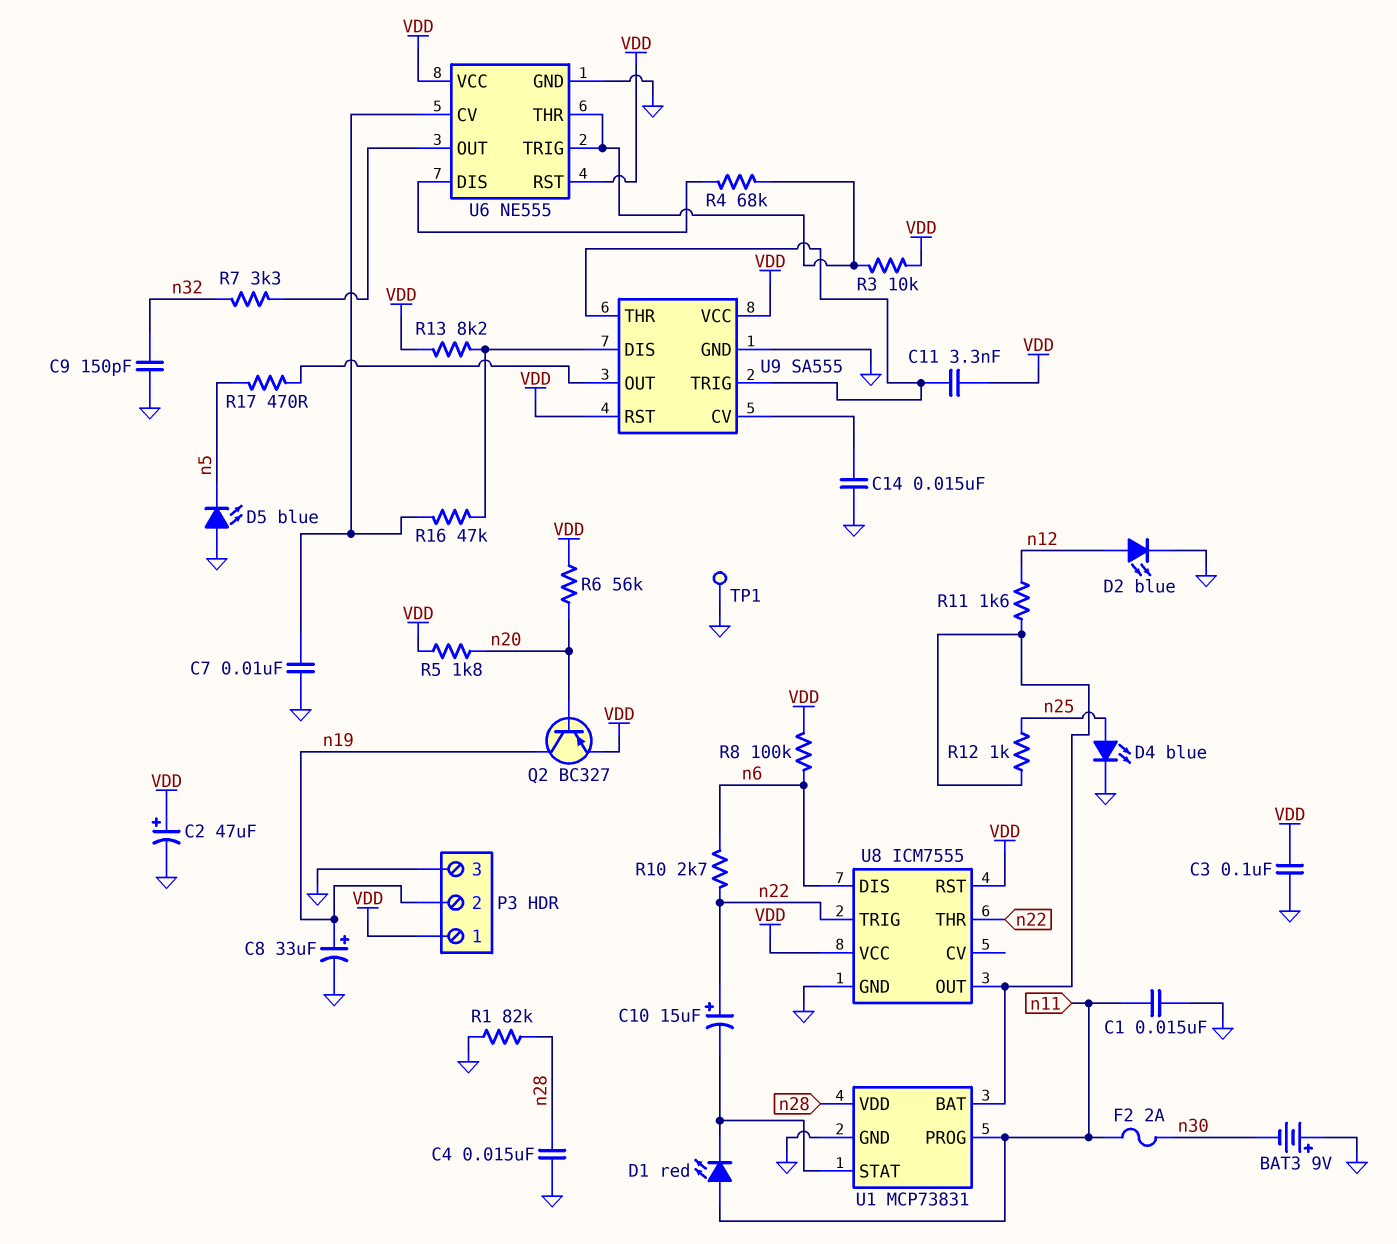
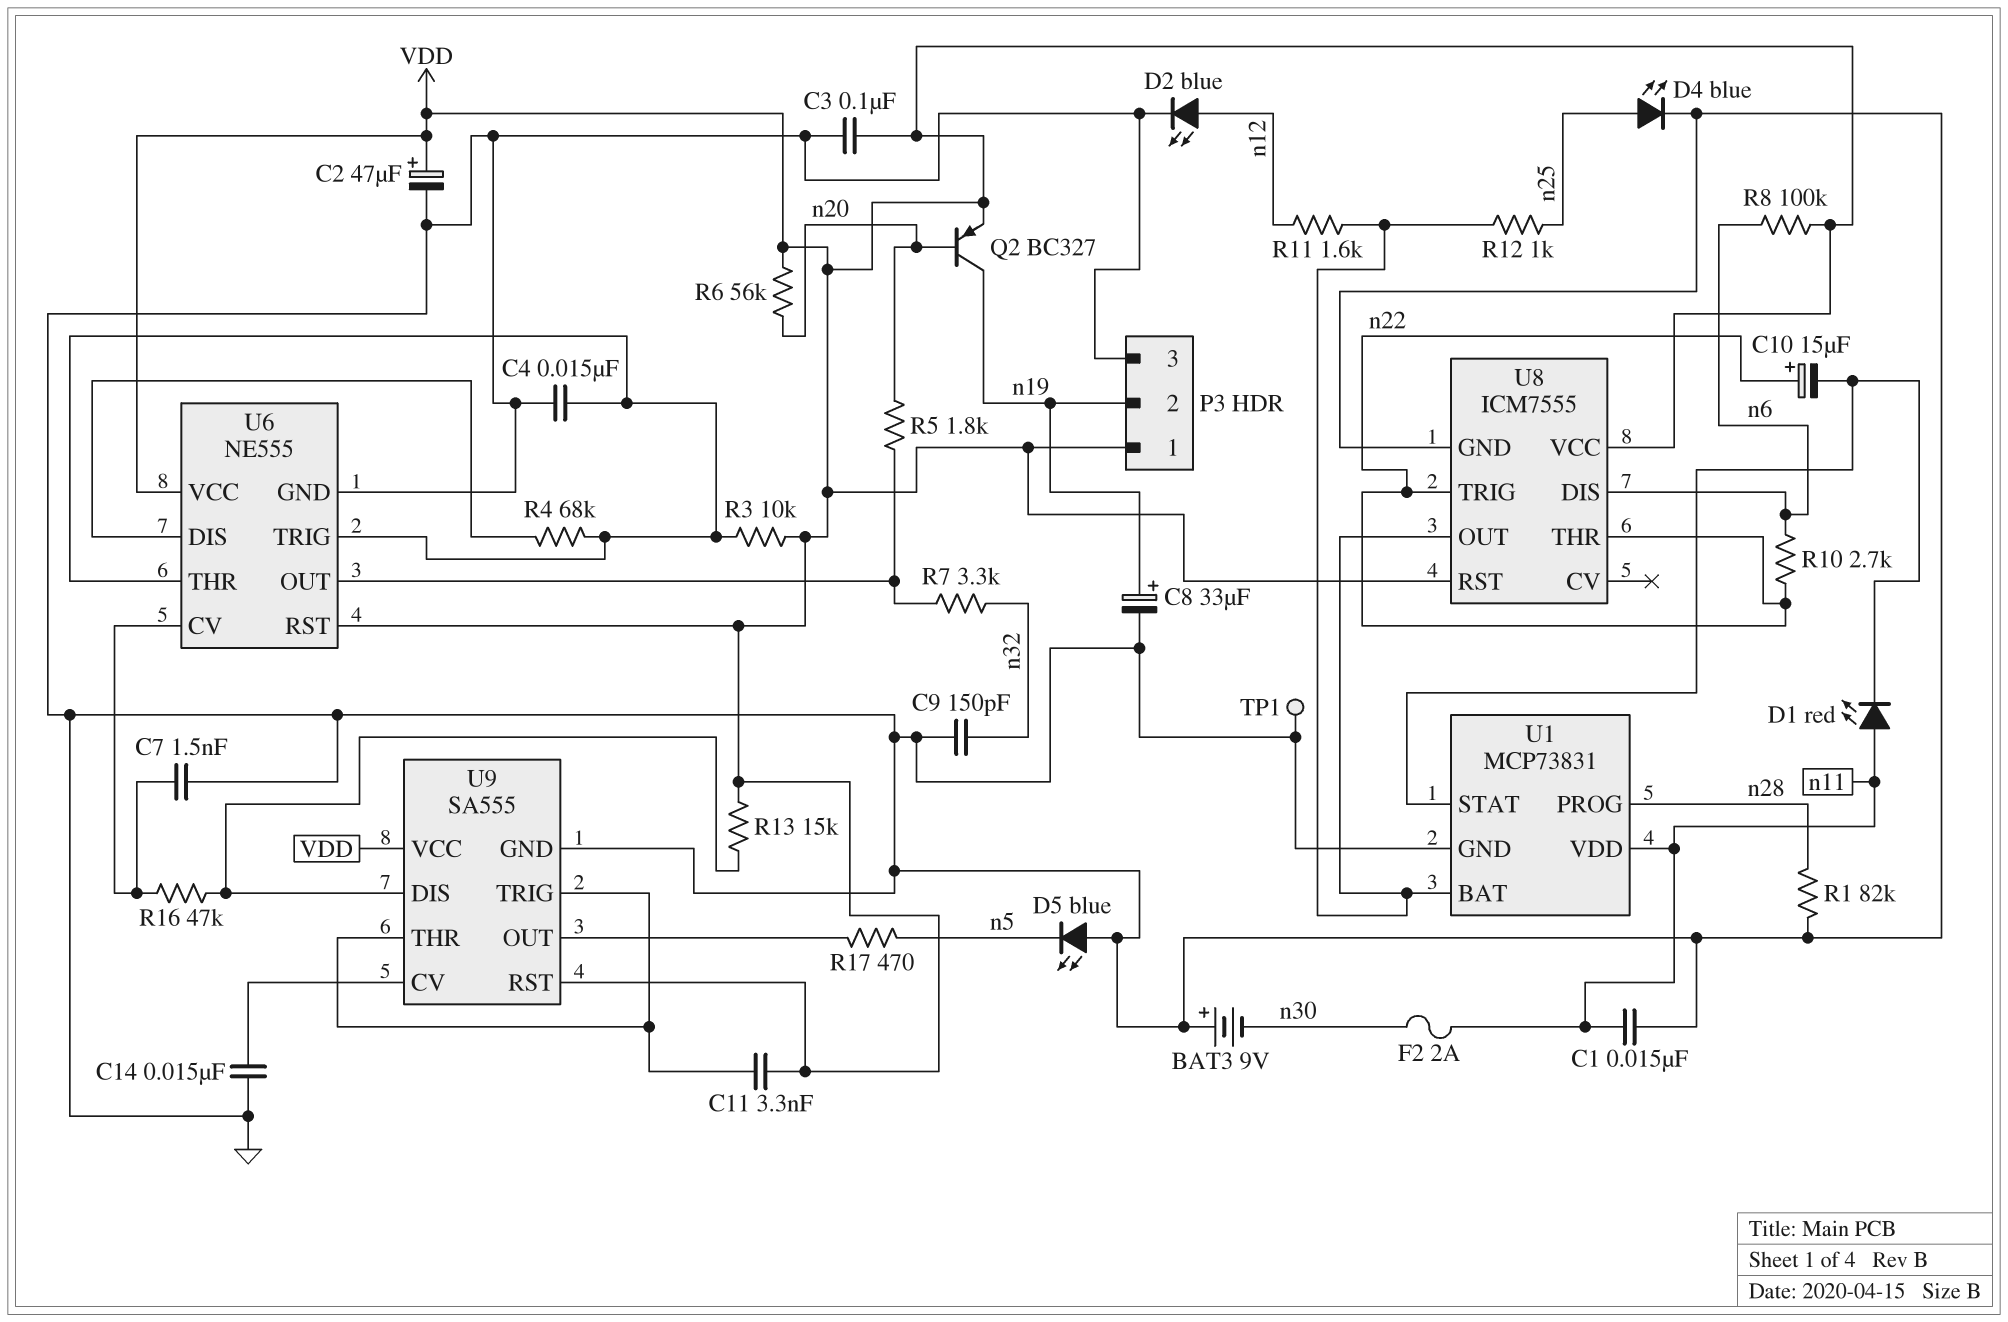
C4: 15nF (GND, n28) -> 15nF (GND, U6/THR)
C7: 10nF (GND, U6/CV) -> 1.5nF (GND, U6/CV)
R5: 1.8k (VDD, n20) -> 1.8k (U6/OUT, n20)
R13: 8.2k (U9/DIS, VDD) -> 15k (U9/DIS, VDD)
U1 pin PROG: n11 -> n28
U1 pin VDD: n28 -> n11

